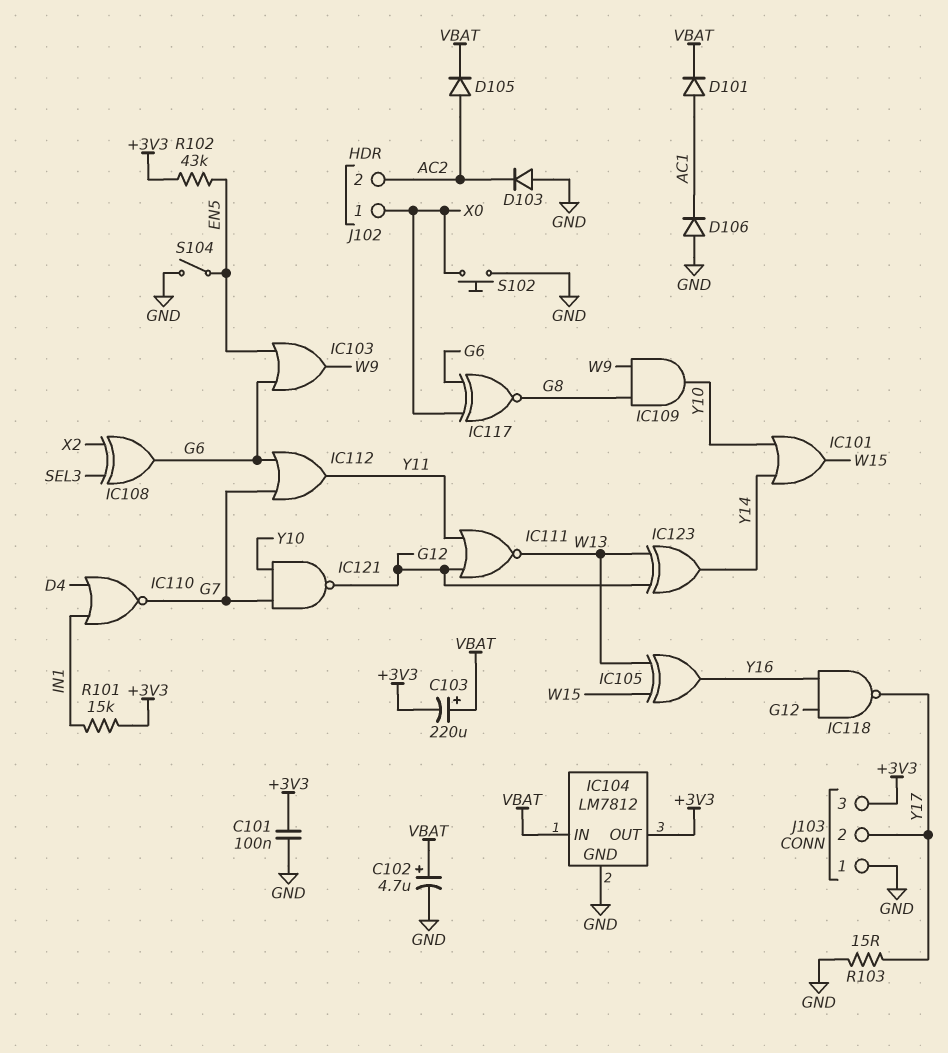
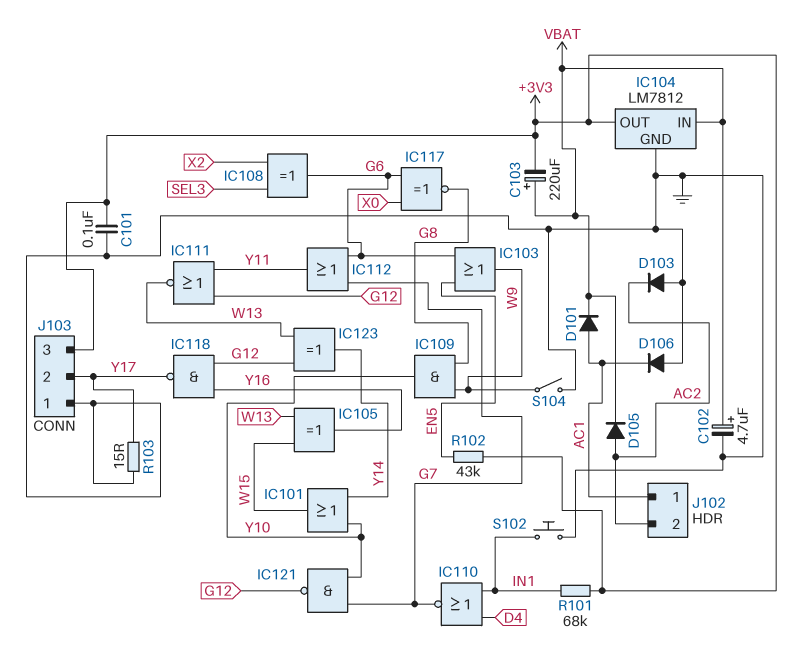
J102 pin 1: X0 -> AC1
R101: 15k (+3V3, IN1) -> 68k (+3V3, IN1)
S102: button (GND, X0) -> button (GND, IN1)
S104: switch (EN5, GND) -> switch (GND, W9)

